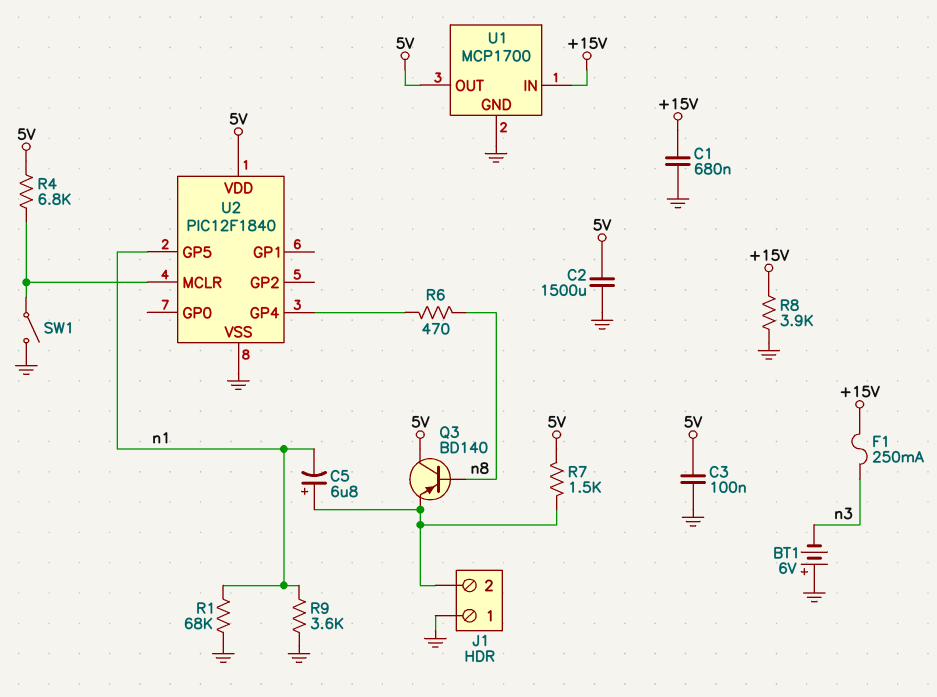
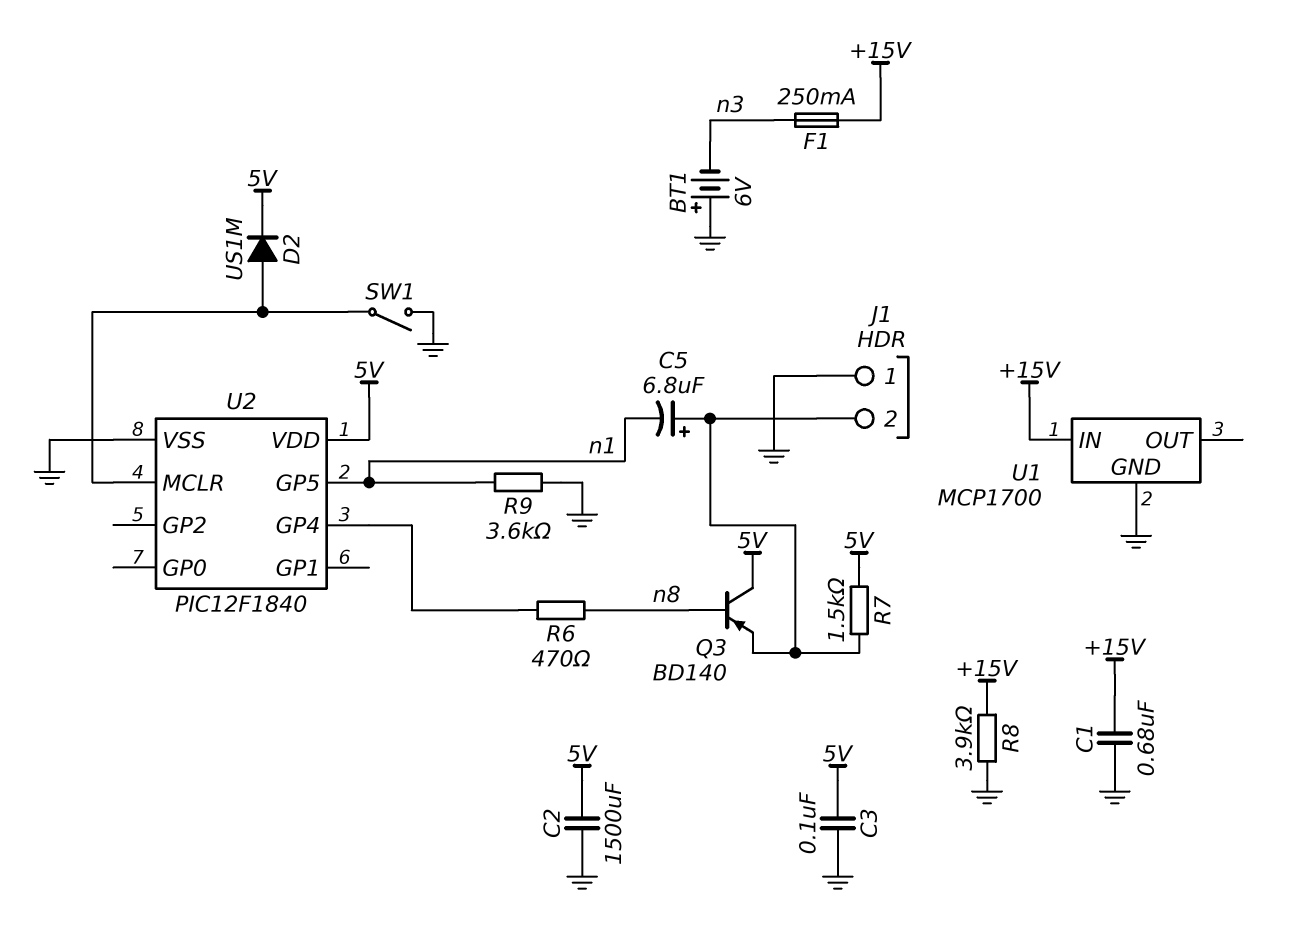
D2: none -> diode US1M (A U2/MCLR, K 5V)
R1: 68k (GND, n1) -> none
R4: 6.8k (5V, U2/MCLR) -> none
U1 pin OUT: 5V -> none

